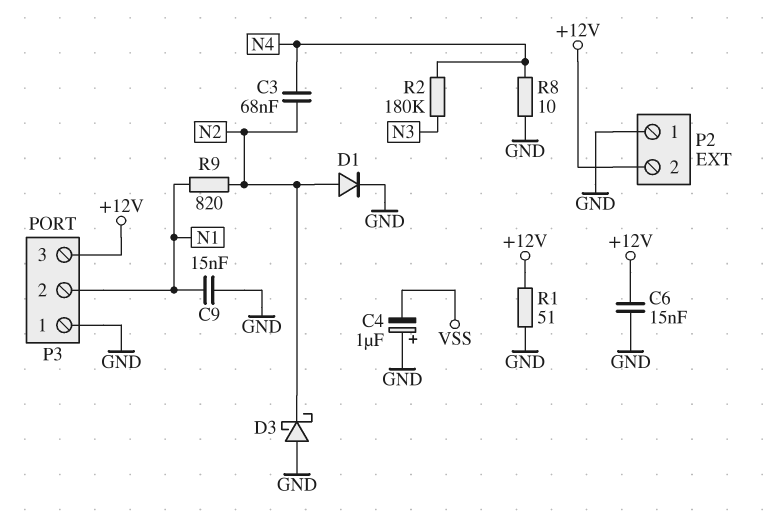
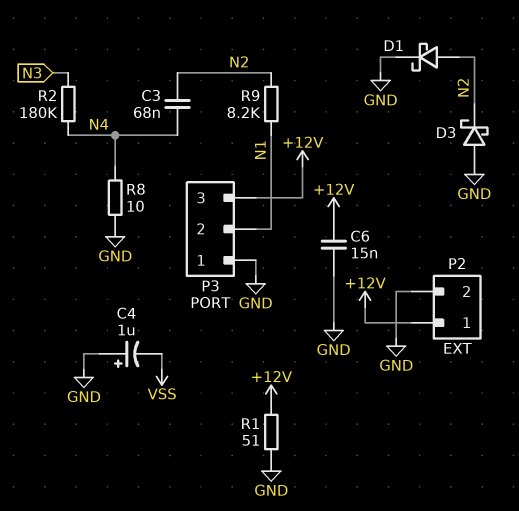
C9: 15nF (GND, N1) -> none
D1: diode (A N2, K GND) -> schottky (A N2, K GND)
P2 pin 1: GND -> +12V
P2 pin 2: +12V -> GND
R9: 820 (N1, N2) -> 8.2k (N1, N2)

